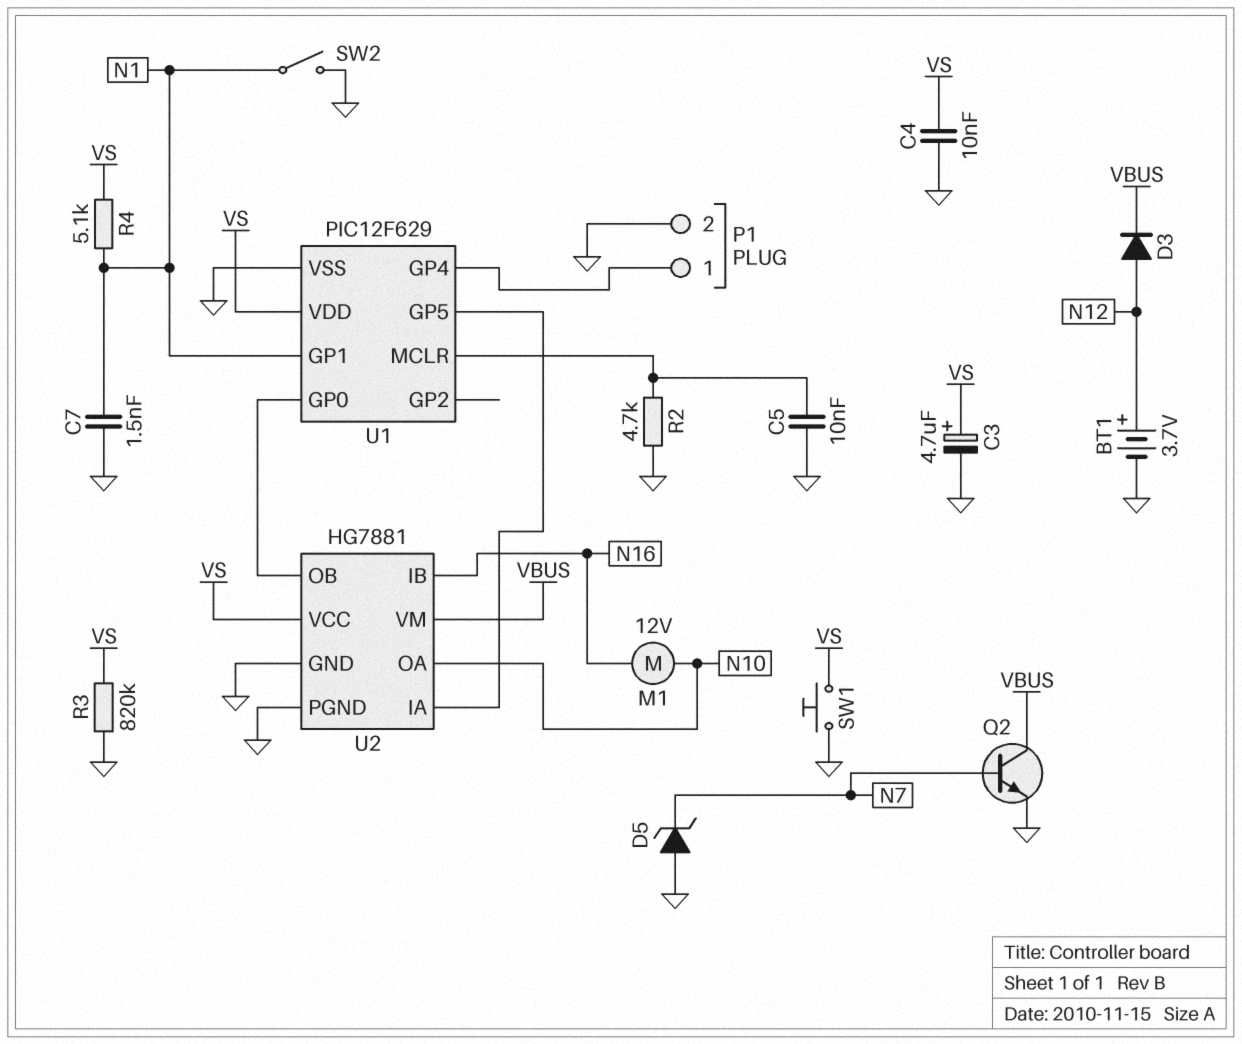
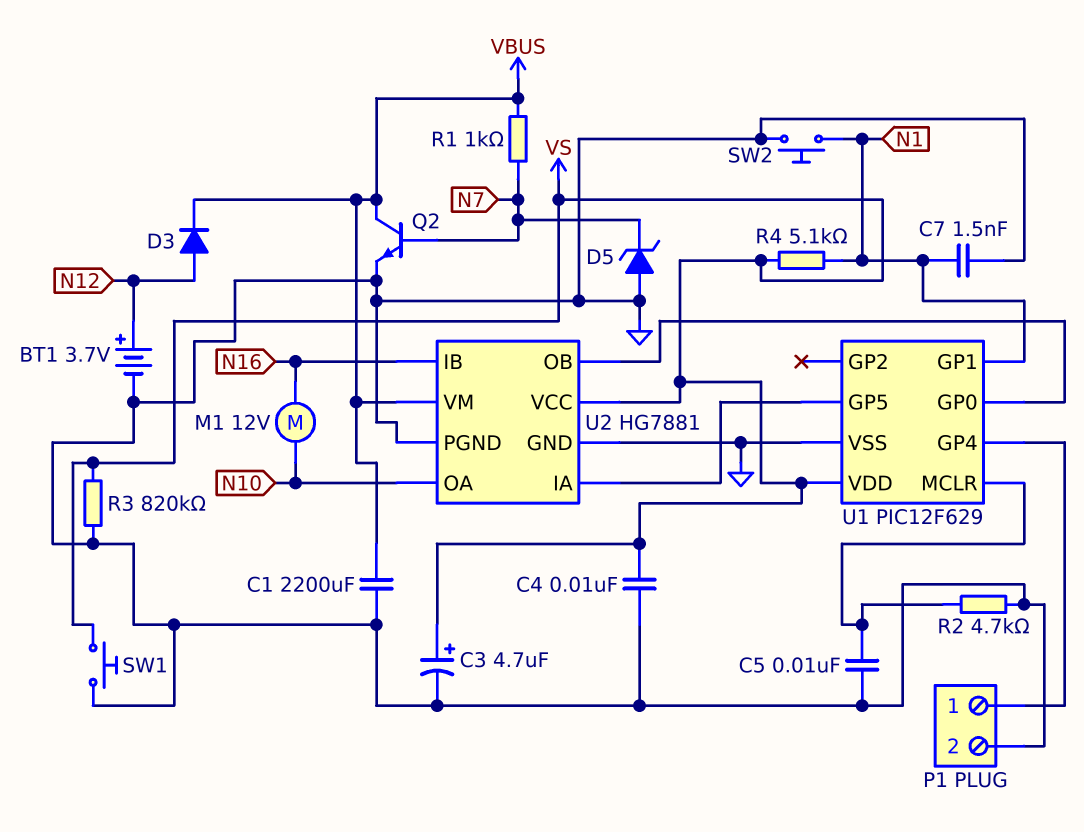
C1: none -> 2200uF (GND, VBUS)
R1: none -> 1k (N7, VBUS)
SW2: switch (GND, N1) -> button (GND, N1)

